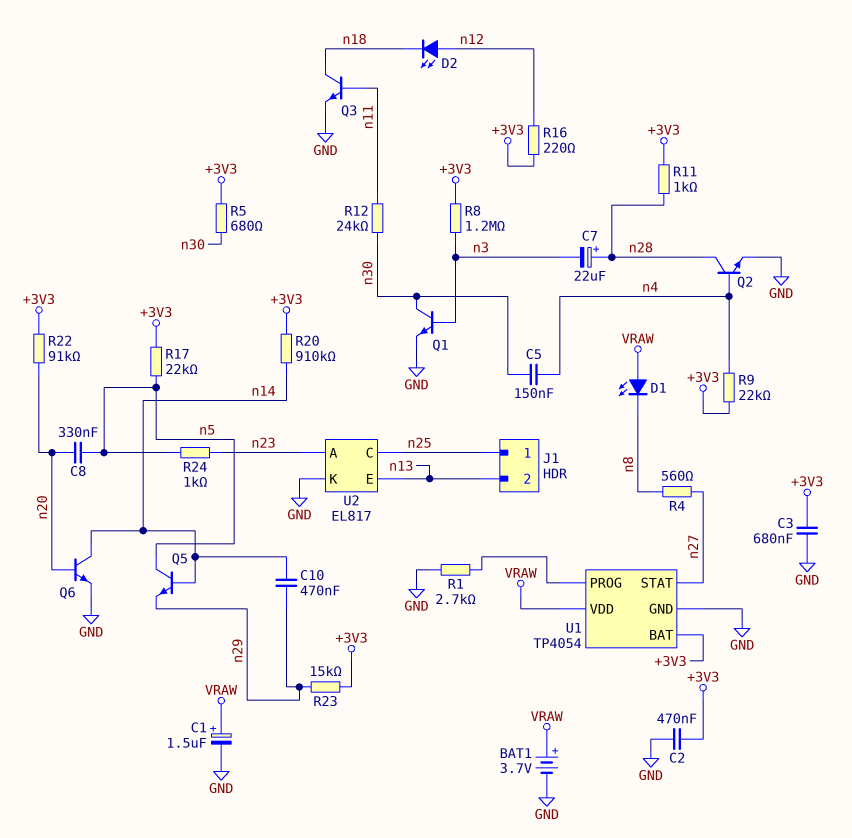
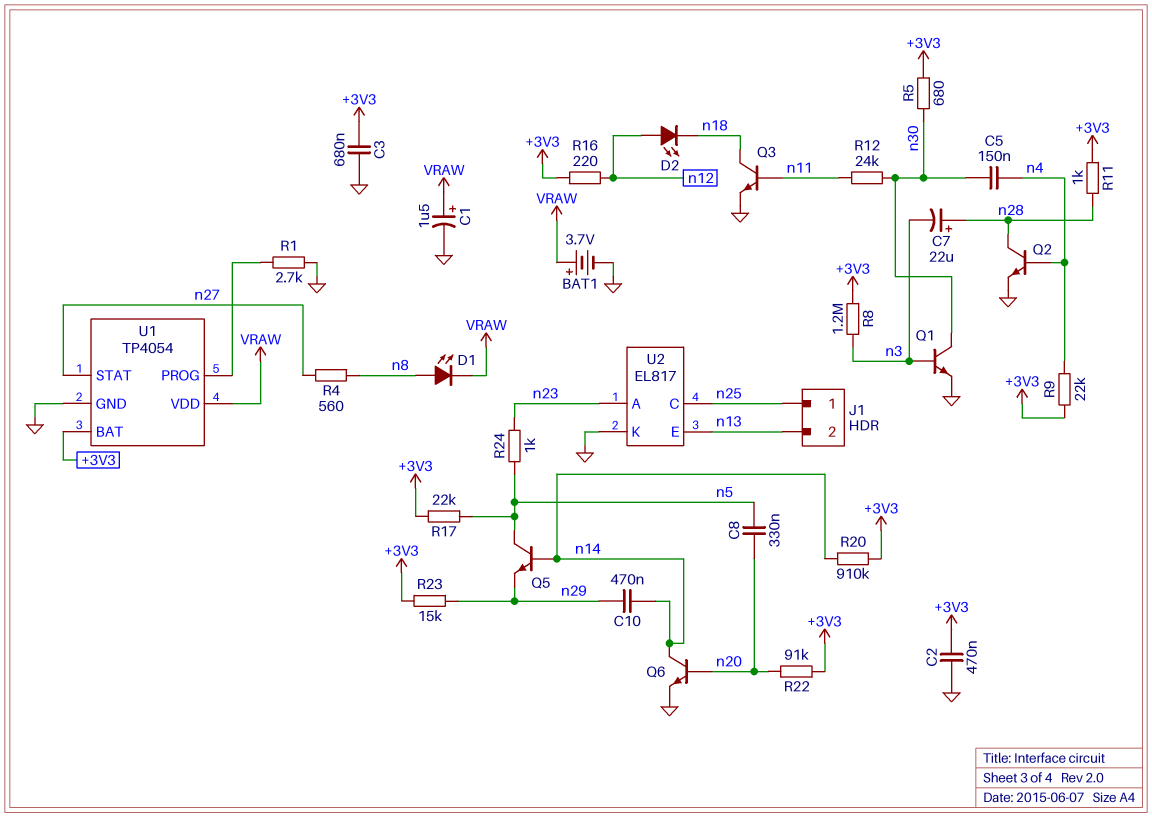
D1: LED (A VRAW, K n8) -> LED (A n8, K VRAW)

